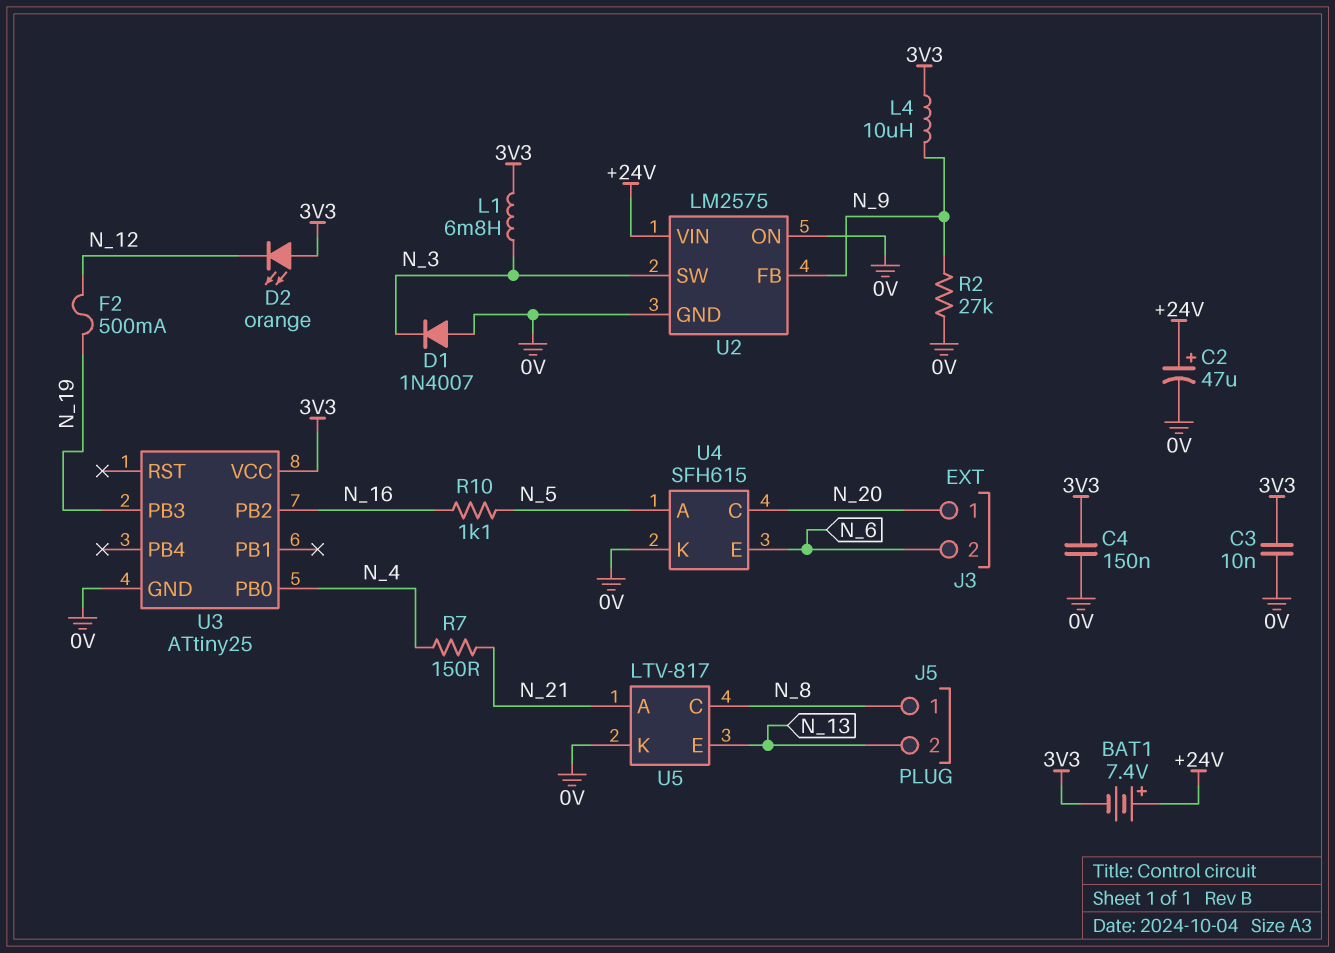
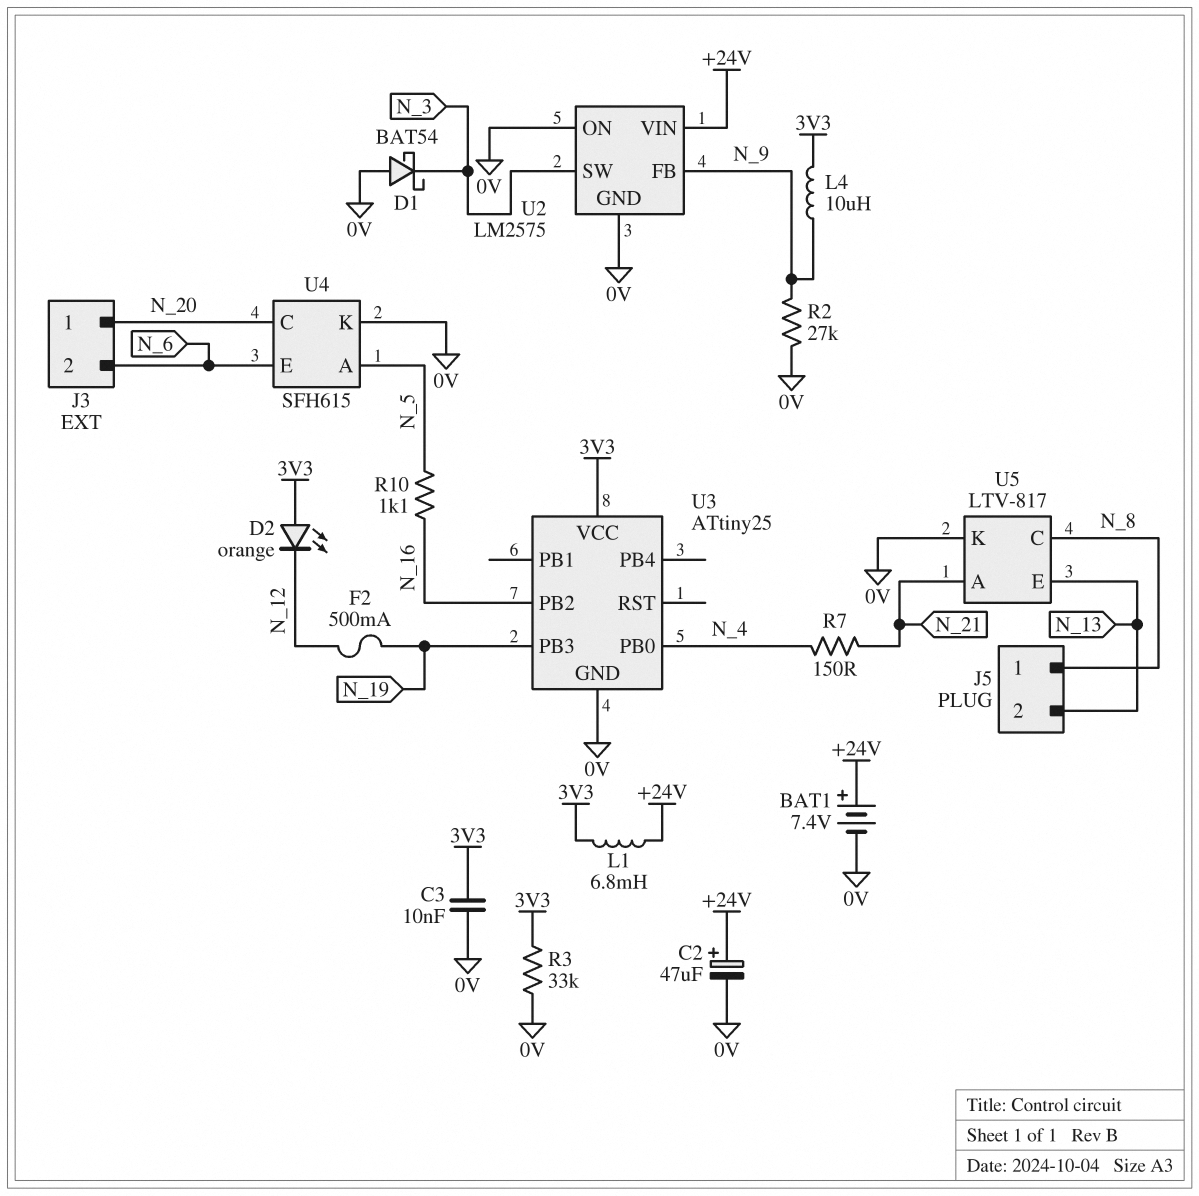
BAT1: 7.4V (plus +24V, minus 3V3) -> 7.4V (plus +24V, minus 0V)
C4: 150nF (0V, 3V3) -> none
D1: diode 1N4007 (A 0V, K N_3) -> schottky BAT54 (A 0V, K N_3)
L1: 6.8mH (3V3, N_3) -> 6.8mH (+24V, 3V3)
R3: none -> 33k (0V, 3V3)

